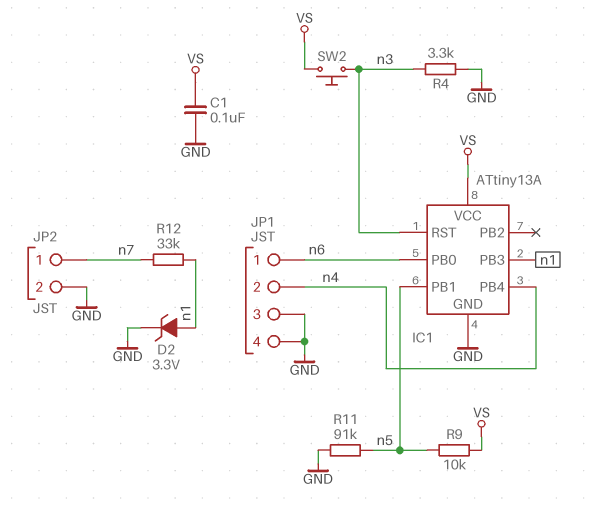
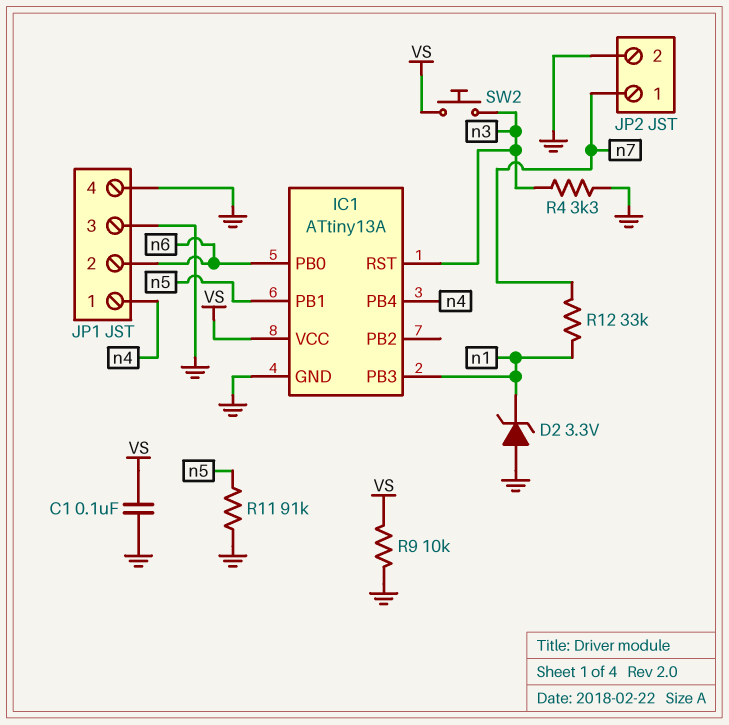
D2: zener 3.3V (A n1, K GND) -> zener 3.3V (A GND, K n1)
JP1 pin 1: n6 -> n4
JP1 pin 2: n4 -> n6
R9: 10k (VS, n5) -> 10k (GND, VS)

